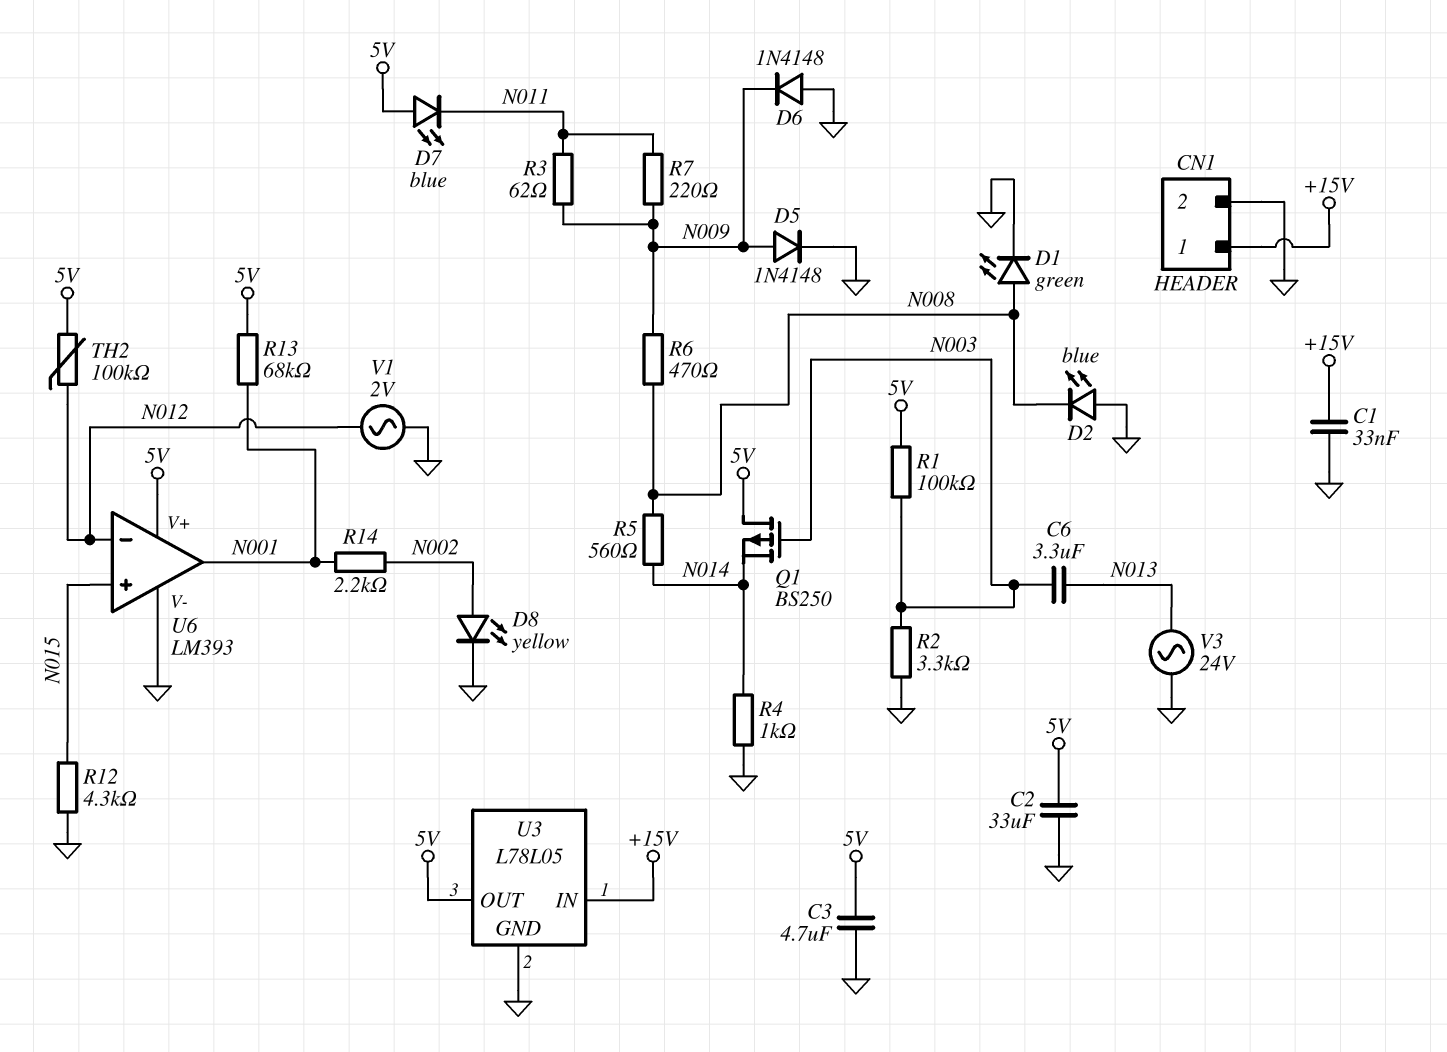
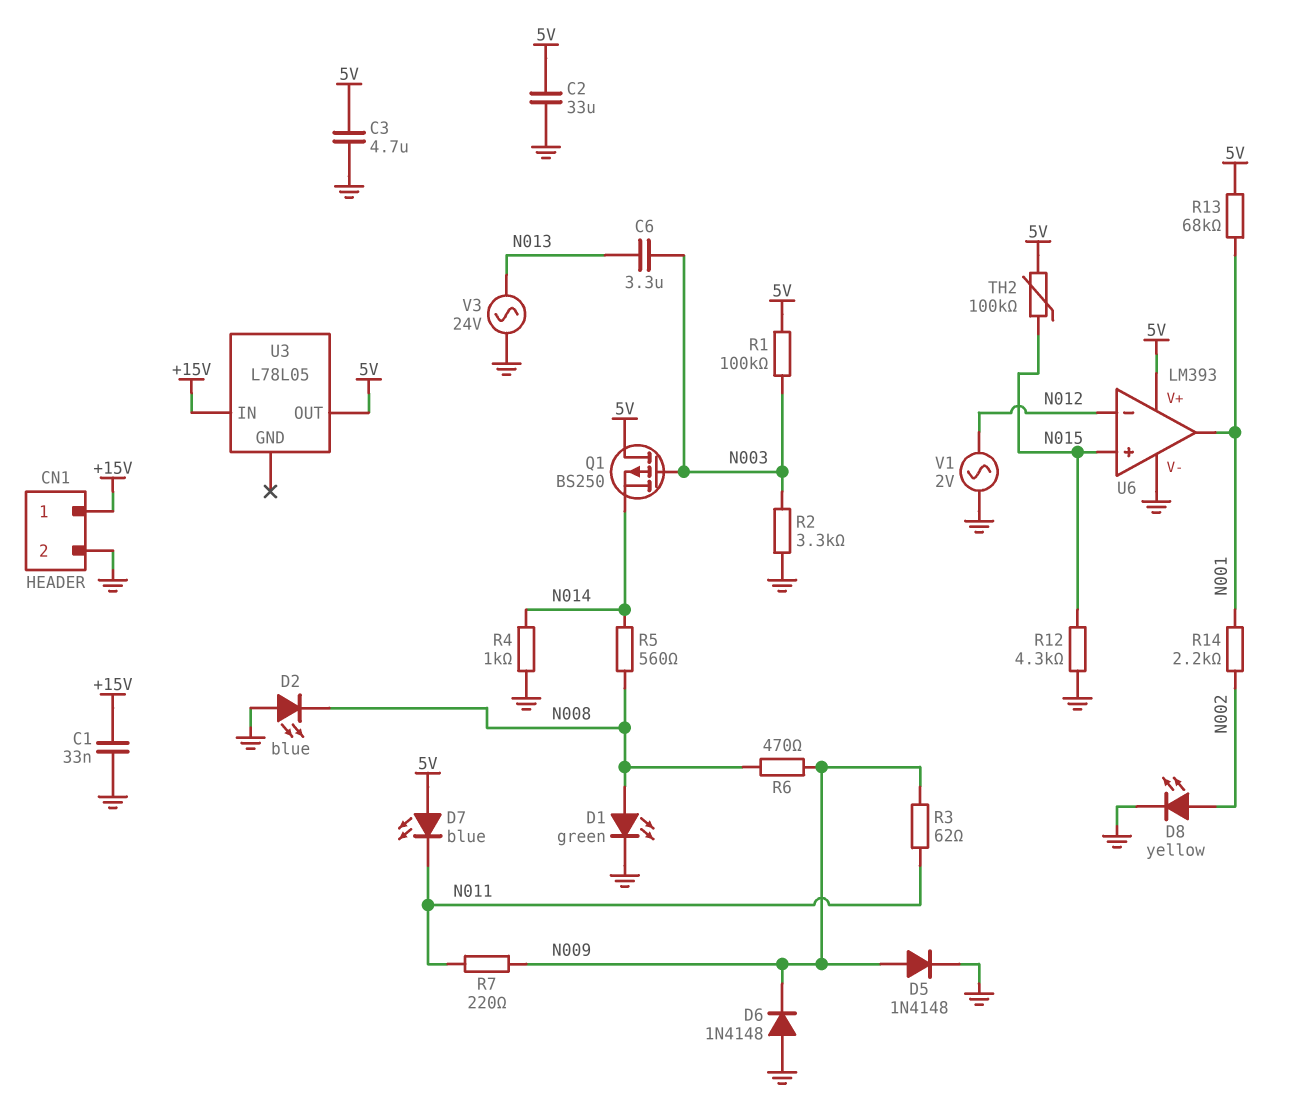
TH2: 100k (5V, N012) -> 100k (5V, N015)
U3 pin GND: GND -> none

